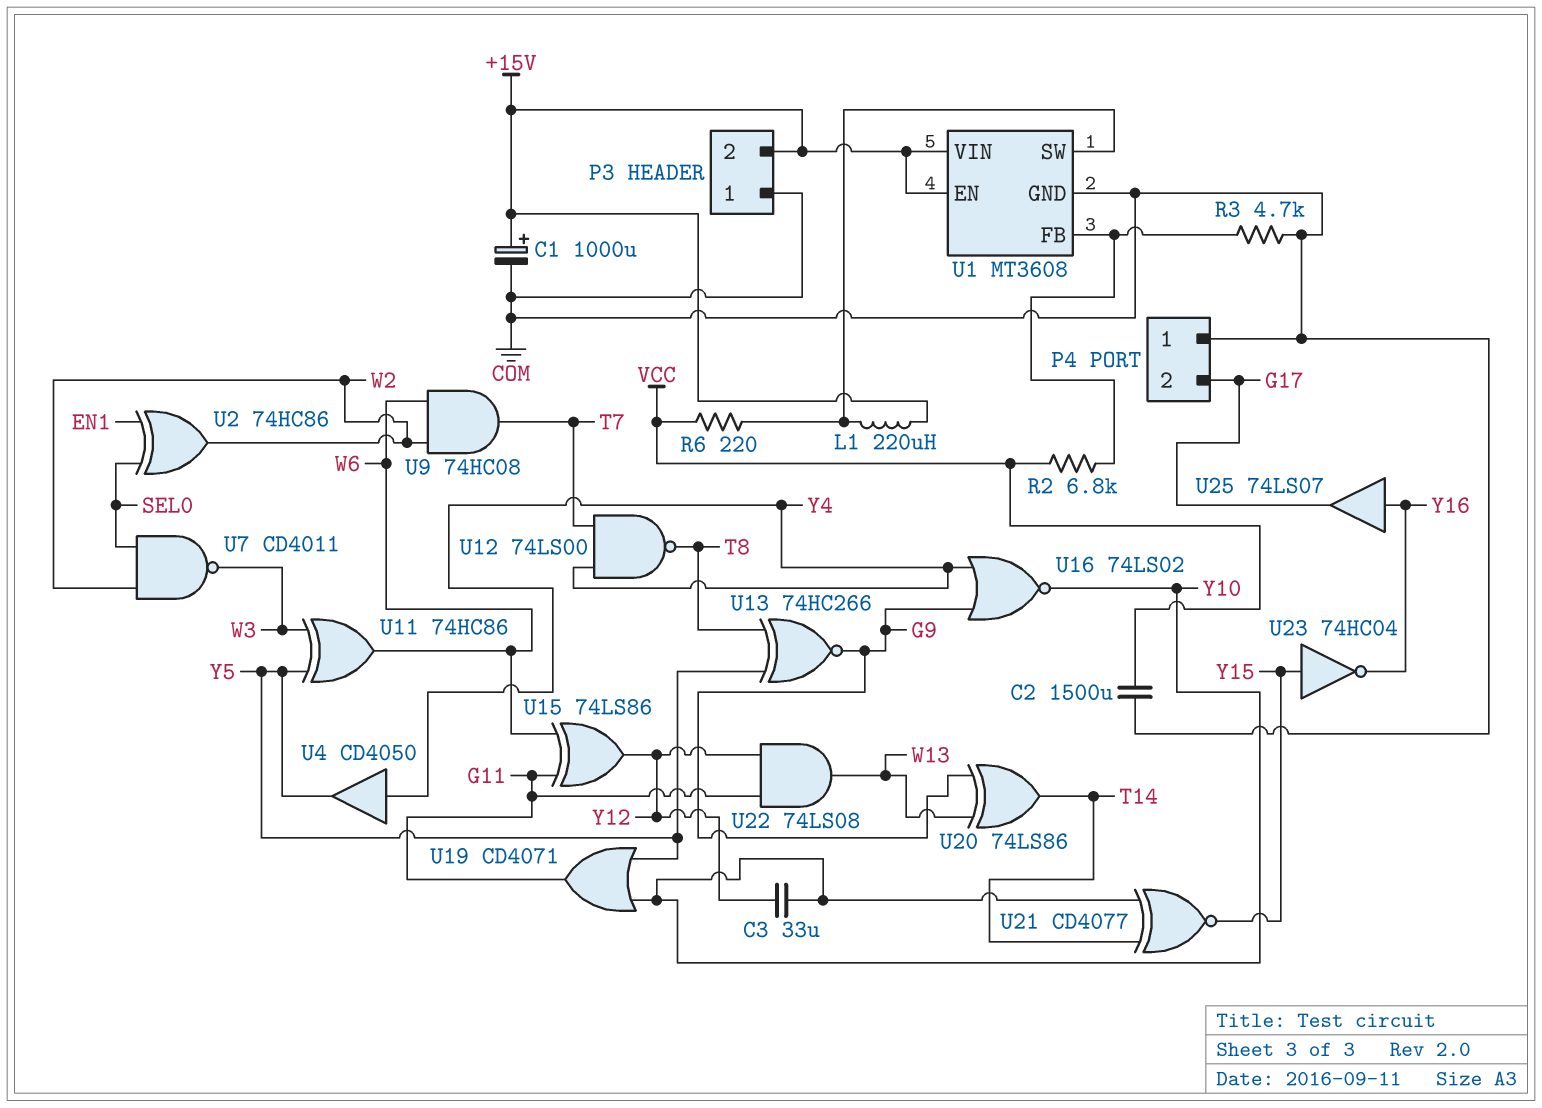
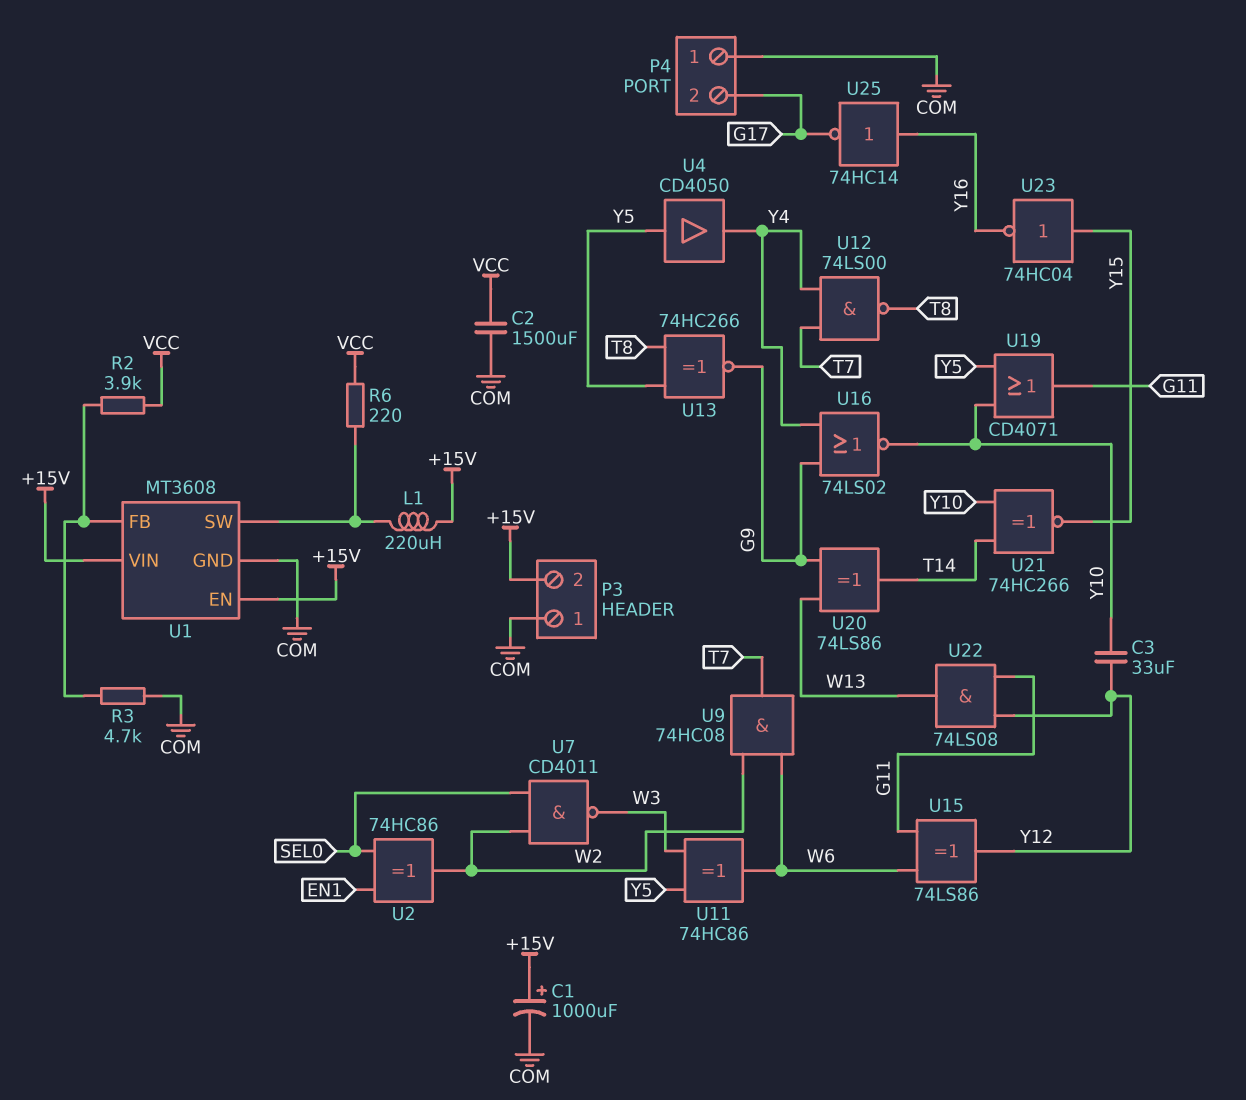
R2: 6.8k (U1/FB, VCC) -> 3.9k (U1/FB, VCC)
U4: buffer CD4050 (in Y4, out Y5) -> buffer CD4050 (in Y5, out Y4)
U21: XNOR CD4077 (in T14, in Y10, out Y15) -> XNOR 74HC266 (in T14, in Y10, out Y15)
U25: buffer 74LS07 (in Y16, out G17) -> NOT 74HC14 (in Y16, out G17)

